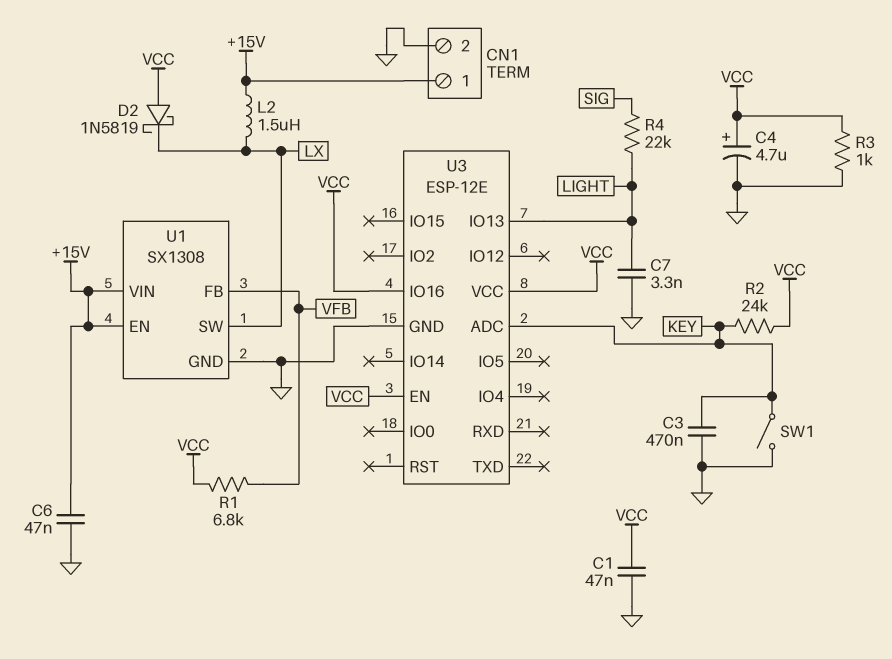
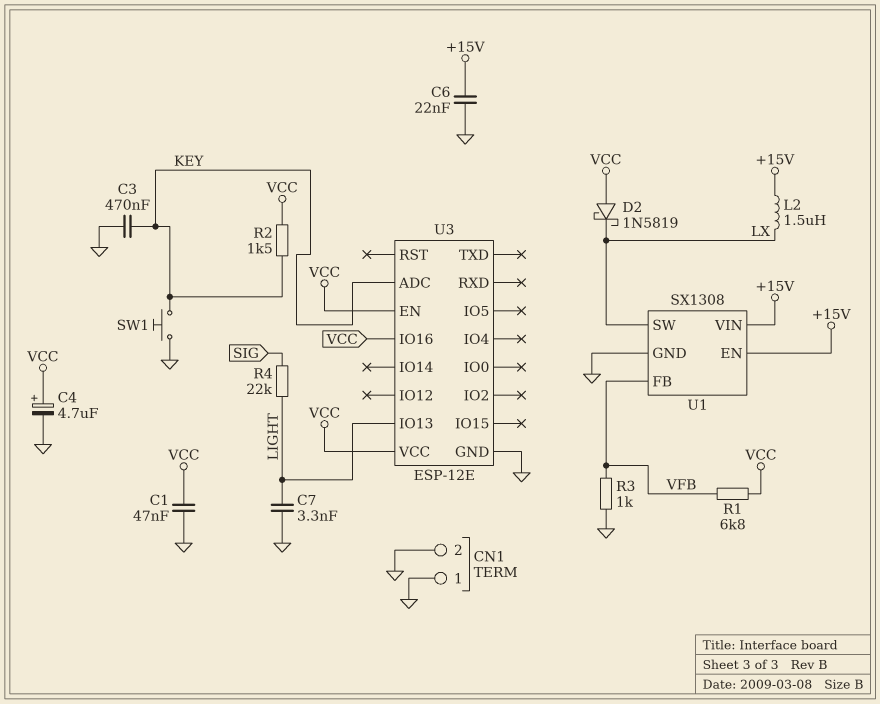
C6: 47nF (+15V, GND) -> 22nF (+15V, GND)
CN1 pin 1: +15V -> GND
R2: 24k (KEY, VCC) -> 1.5k (KEY, VCC)
R3: 1k (GND, VCC) -> 1k (GND, VFB)
SW1: switch (GND, KEY) -> button (GND, KEY)

